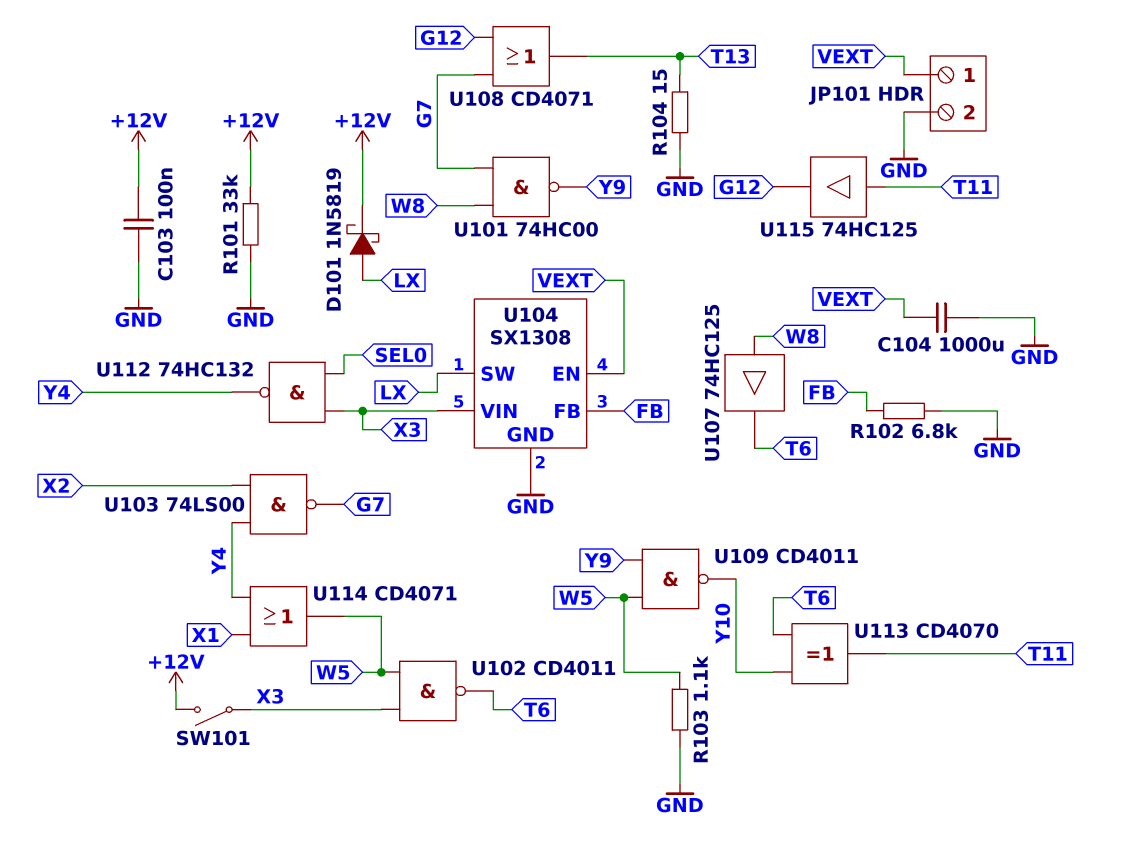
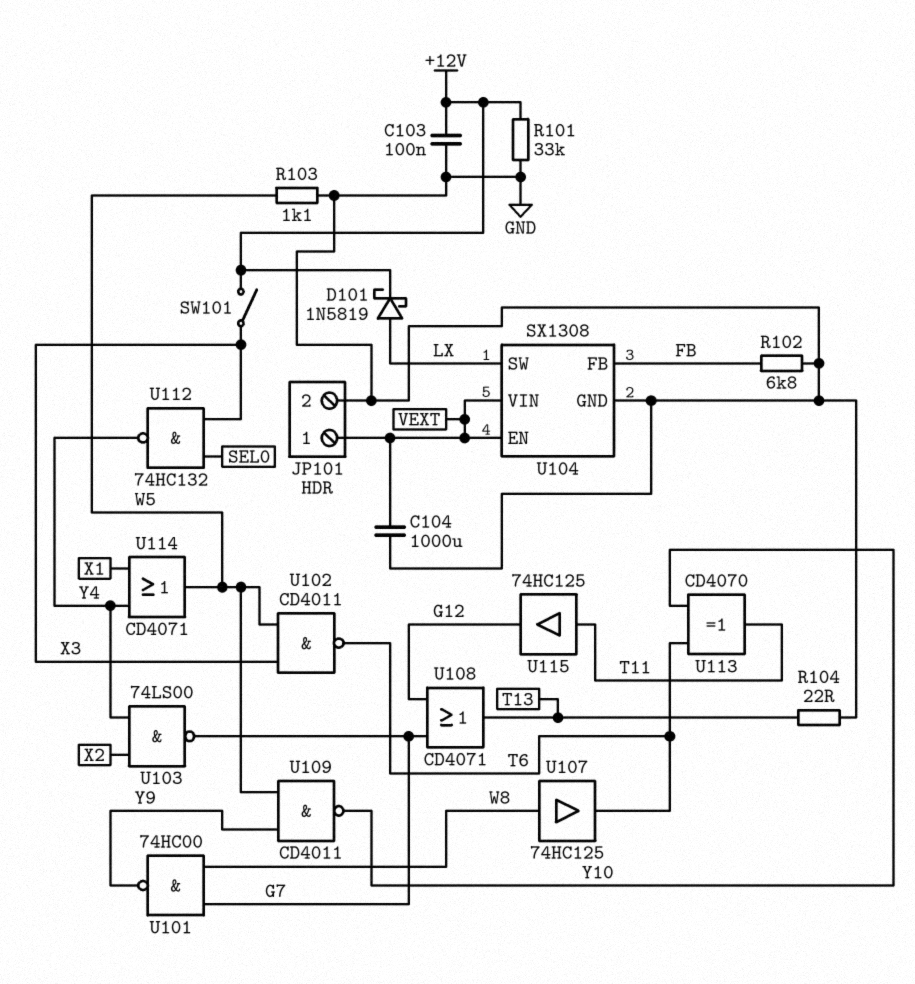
R104: 15 (GND, T13) -> 22 (GND, T13)
U104 pin VIN: X3 -> VEXT

